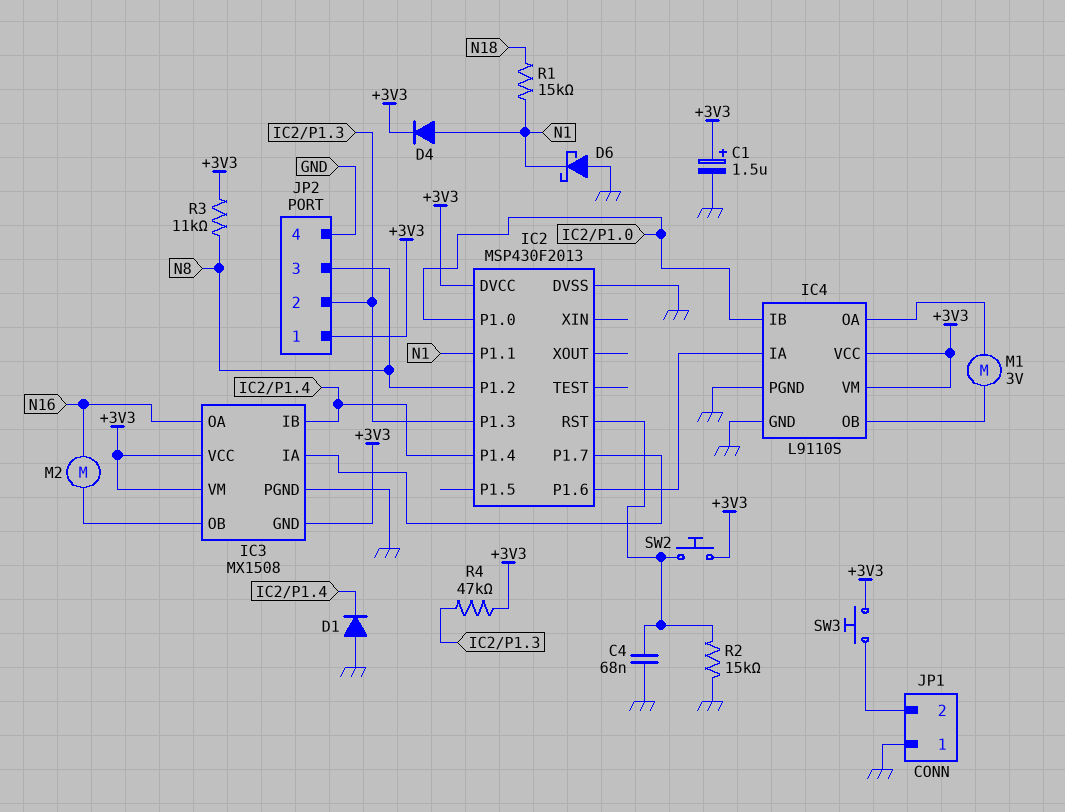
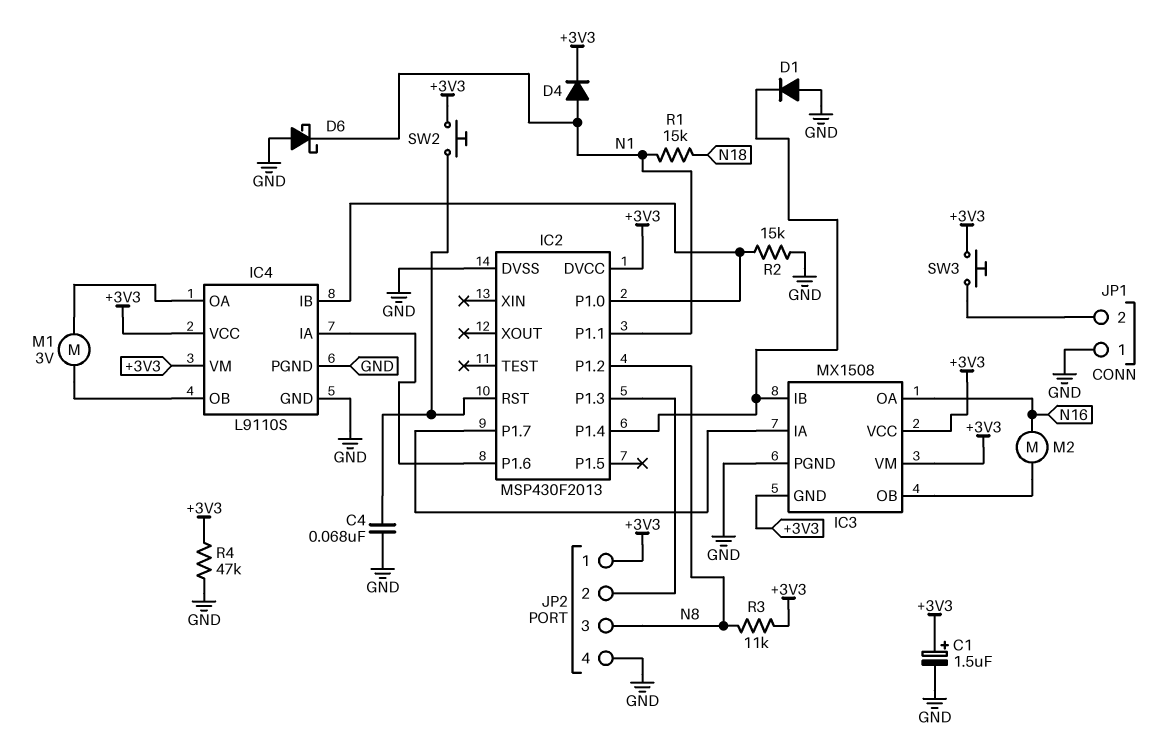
R2: 15k (GND, IC2/RST) -> 15k (GND, IC2/P1.0)
R4: 47k (+3V3, IC2/P1.3) -> 47k (+3V3, GND)

